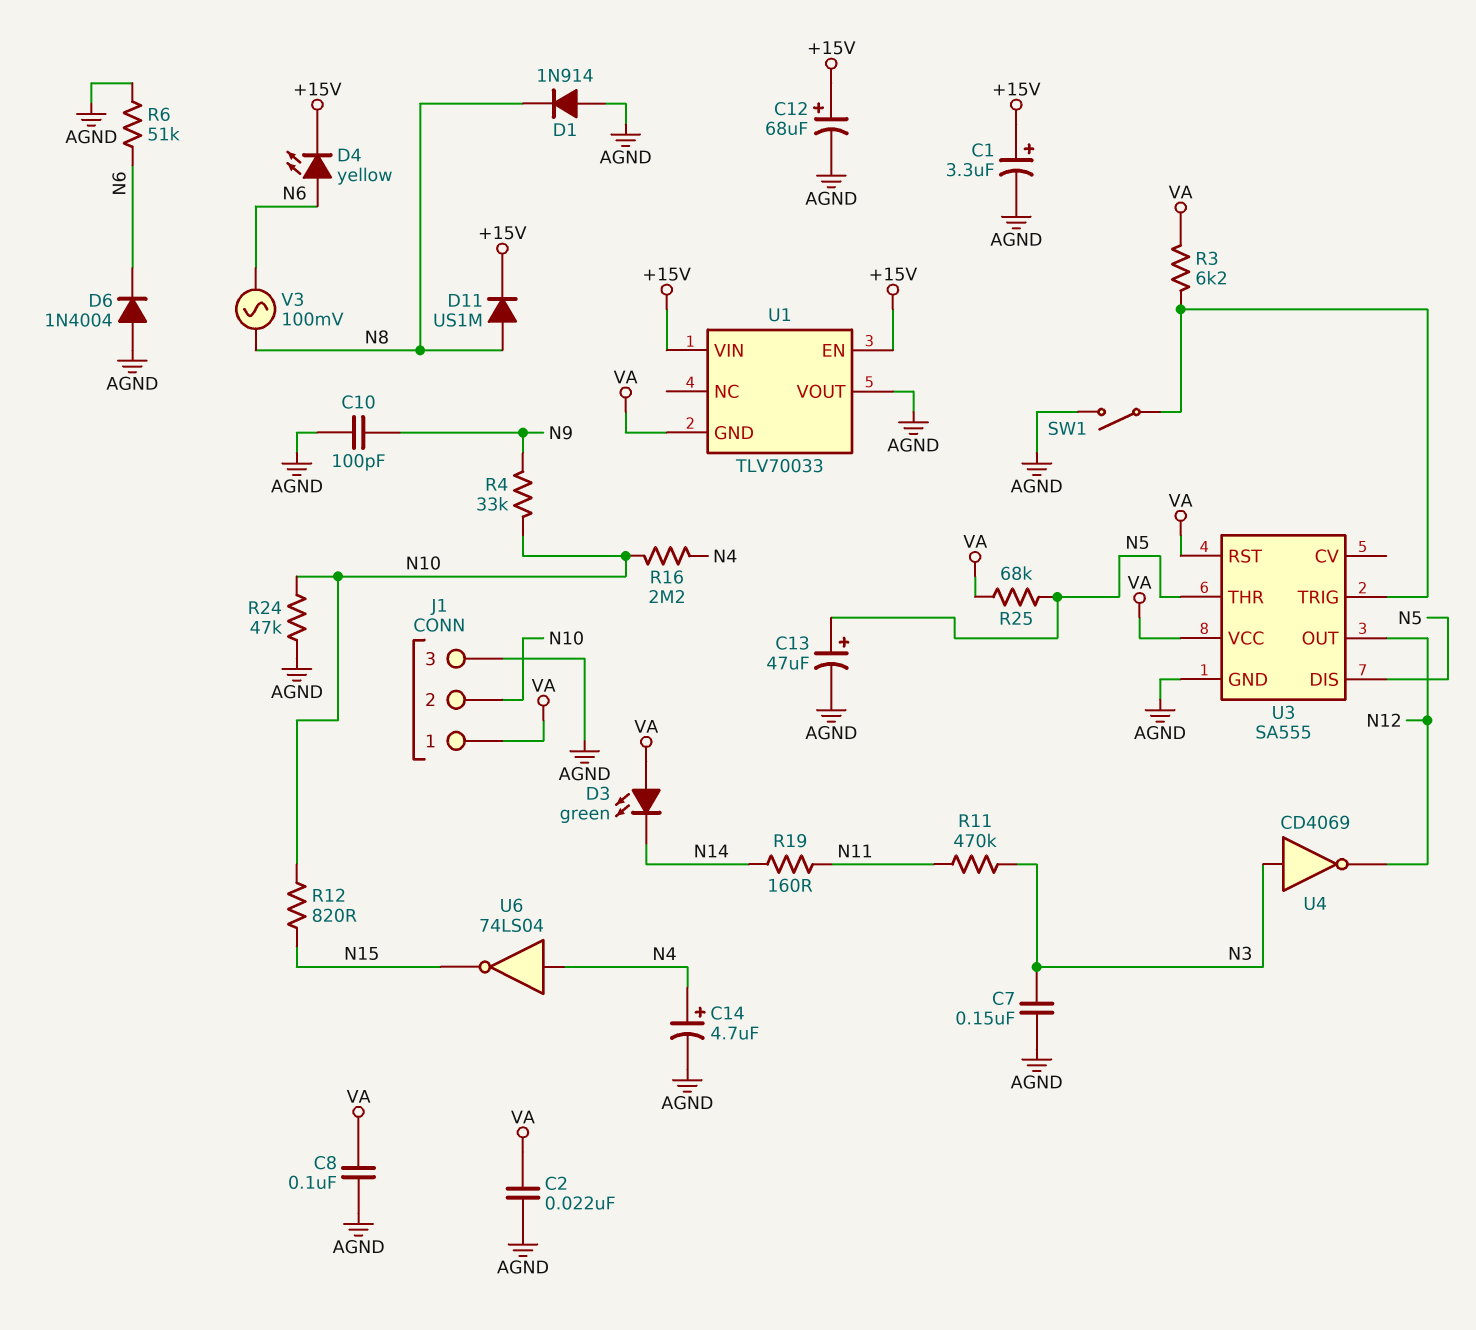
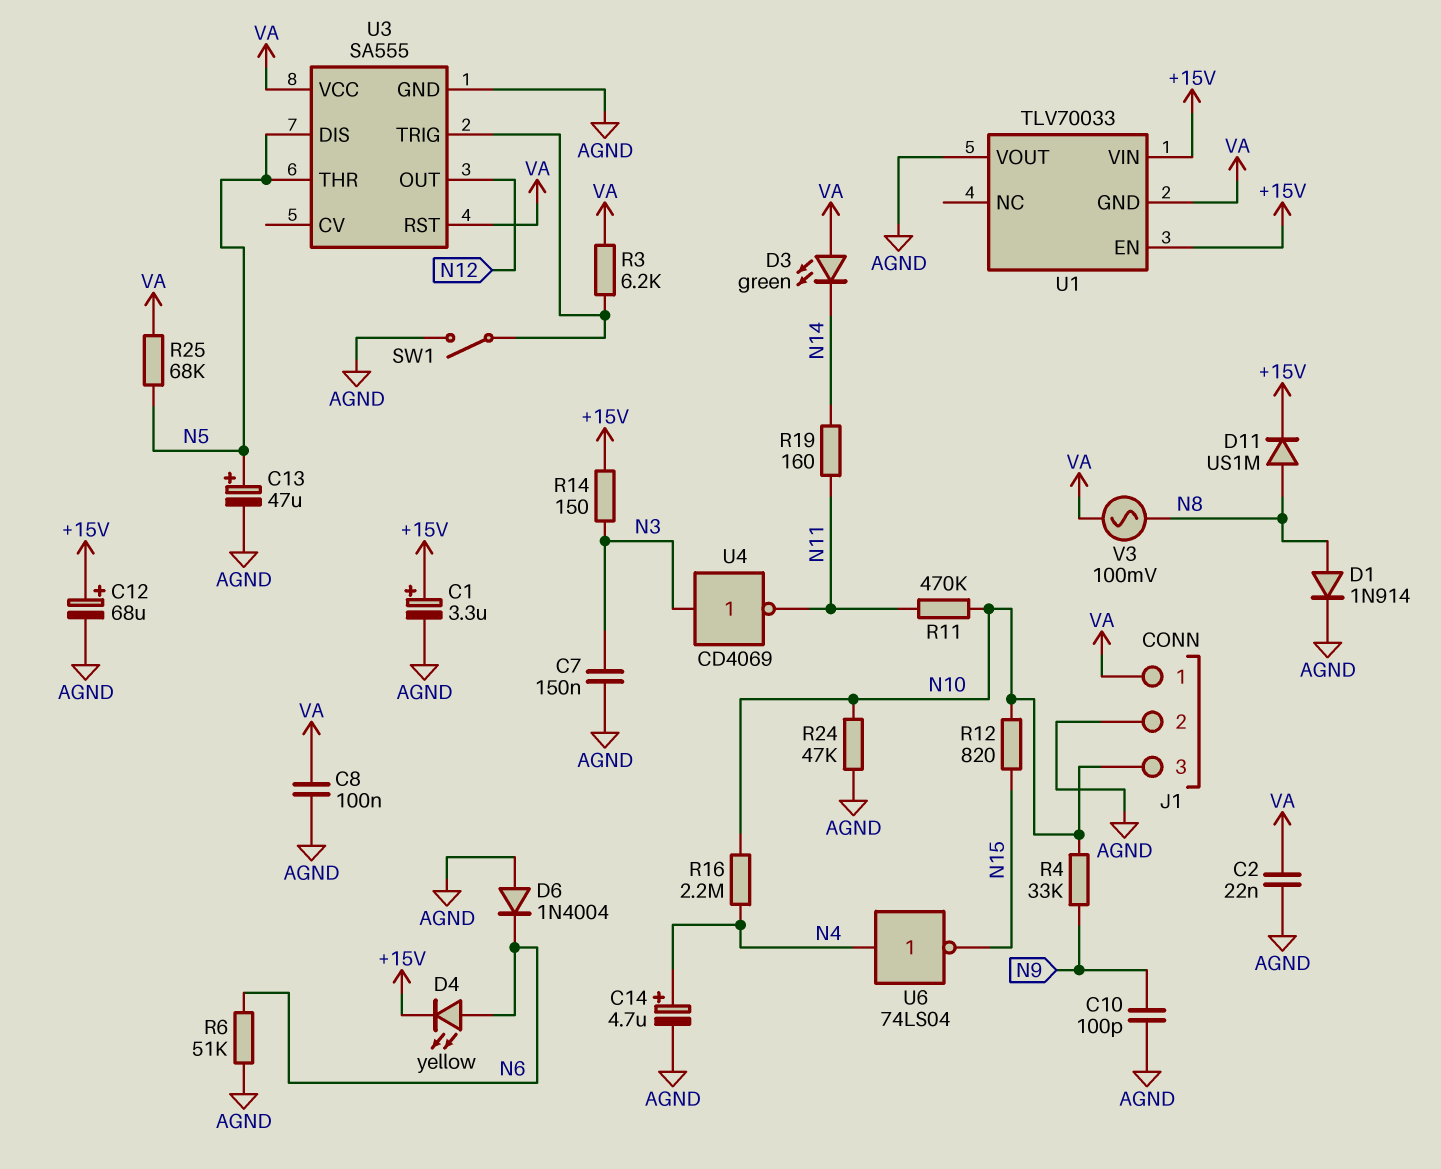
D1: diode 1N914 (A AGND, K N8) -> diode 1N914 (A N8, K AGND)
J1 pin 2: N10 -> AGND
J1 pin 3: AGND -> N10
R11: 470k (N3, N11) -> 470k (N10, N11)
R14: none -> 150 (+15V, N3)
U4: NOT CD4069 (in N3, out N12) -> NOT CD4069 (in N3, out N11)
V3: AC 100mV (N6, N8) -> AC 100mV (N8, VA)

